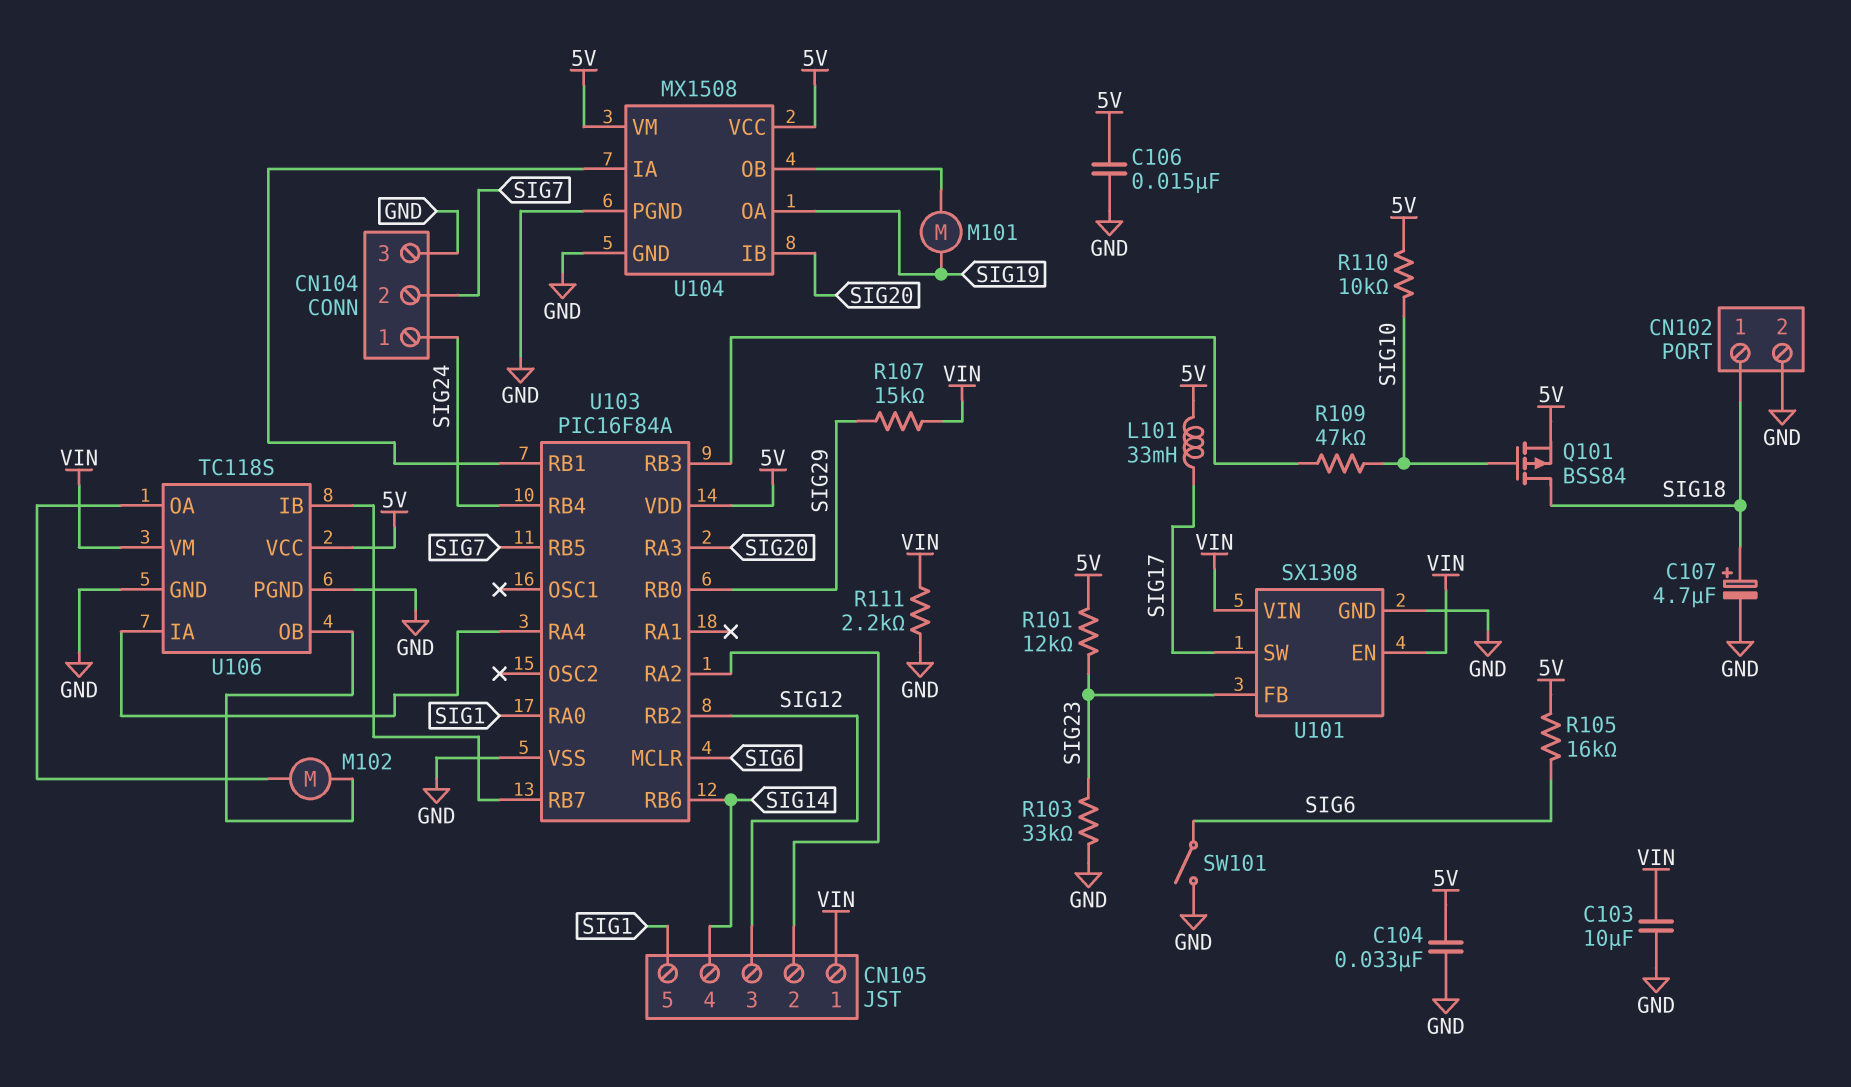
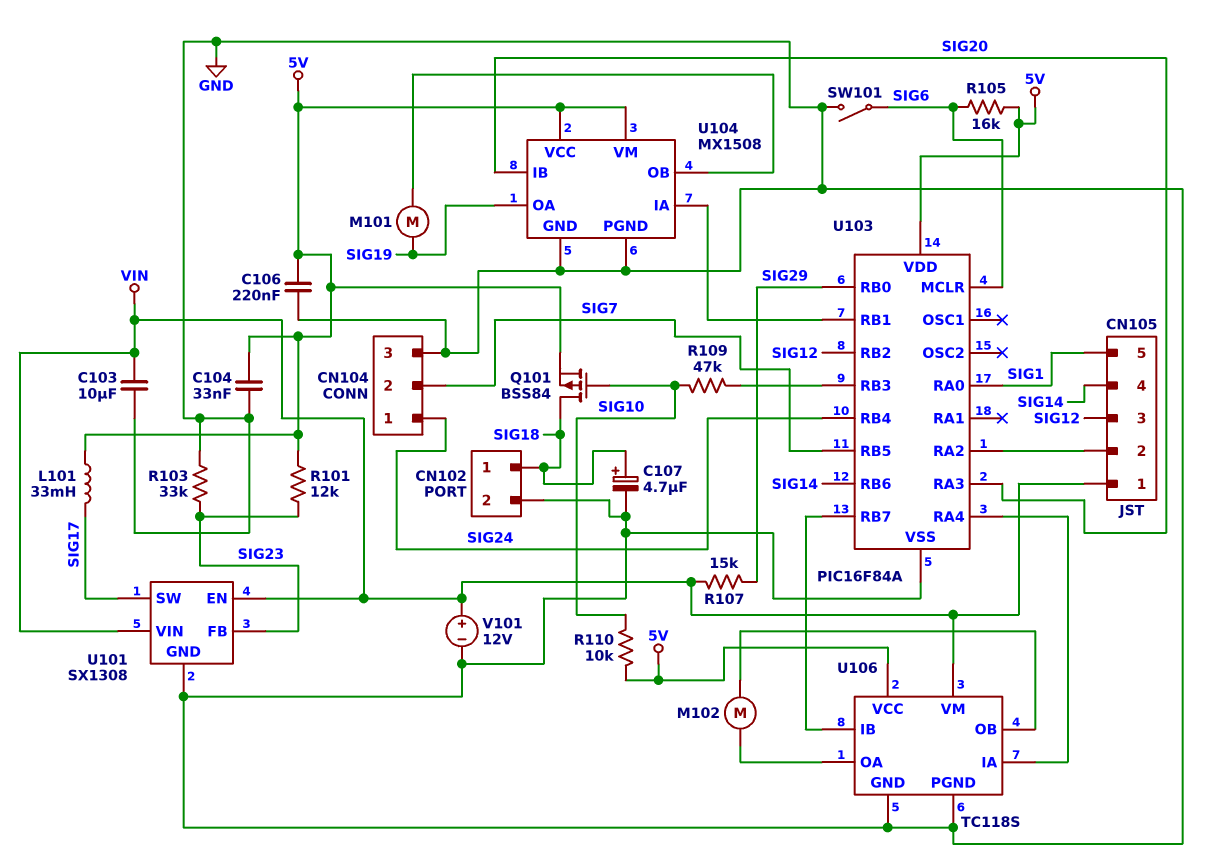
C106: 15nF (5V, GND) -> 220nF (5V, GND)
R111: 2.2k (GND, VIN) -> none
V101: none -> 12V (plus VIN, minus GND)

